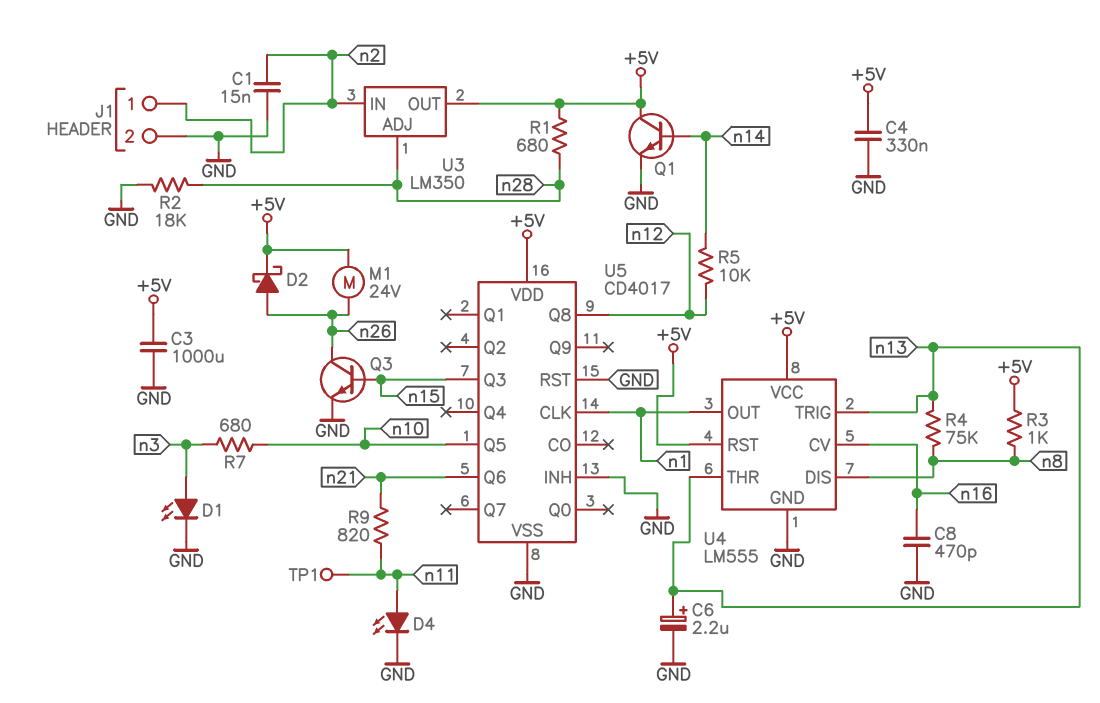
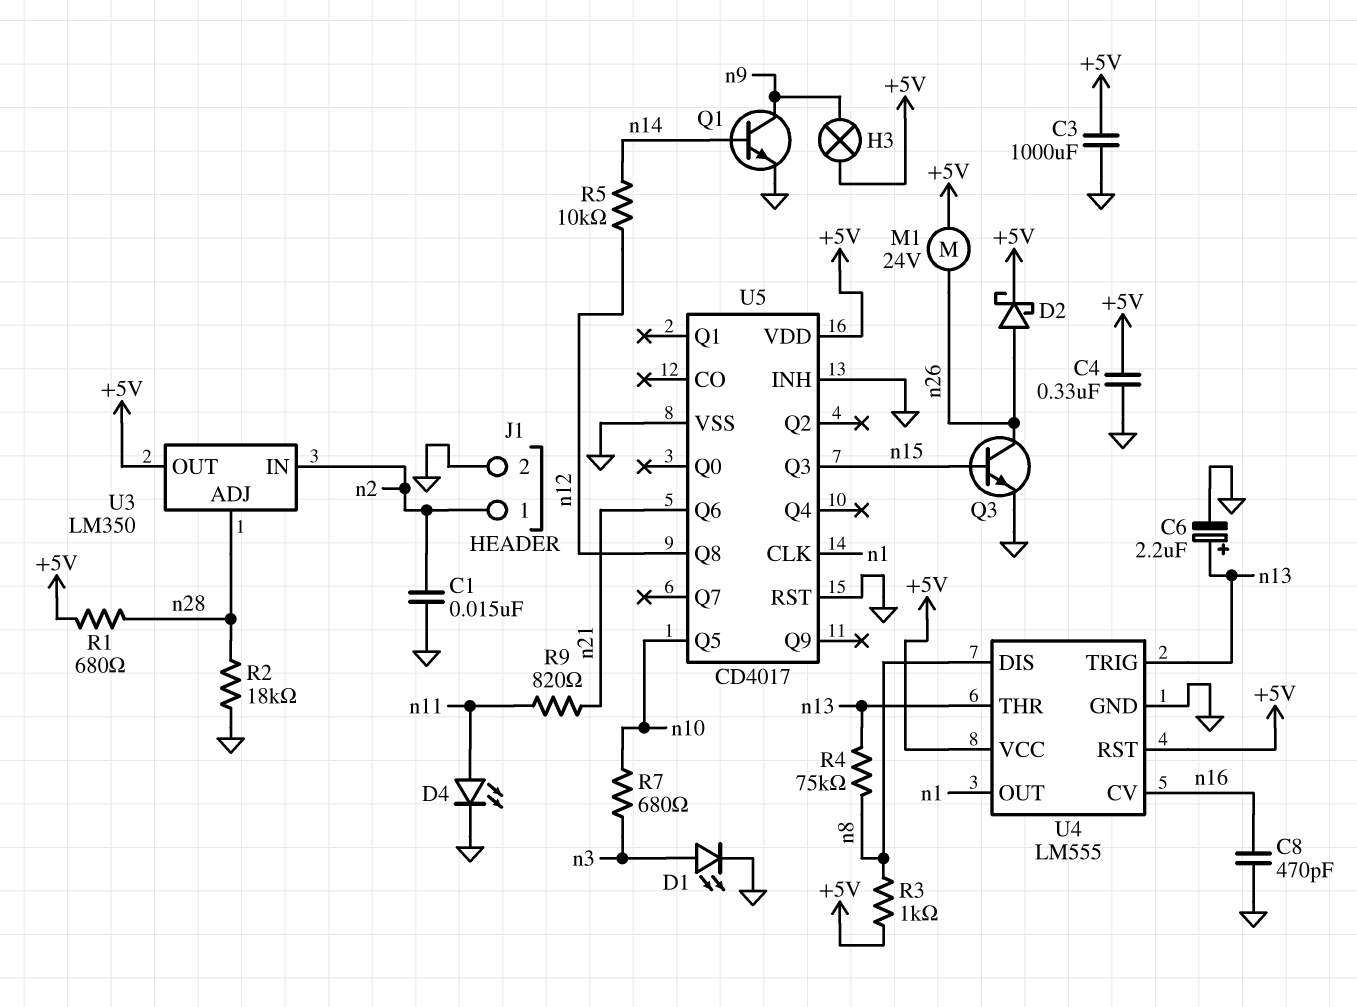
H3: none -> lamp (+5V, n9)
Q1: NPN (B n14, C +5V, E GND) -> NPN (B n14, C n9, E GND)
TP1: test point (n11) -> none

